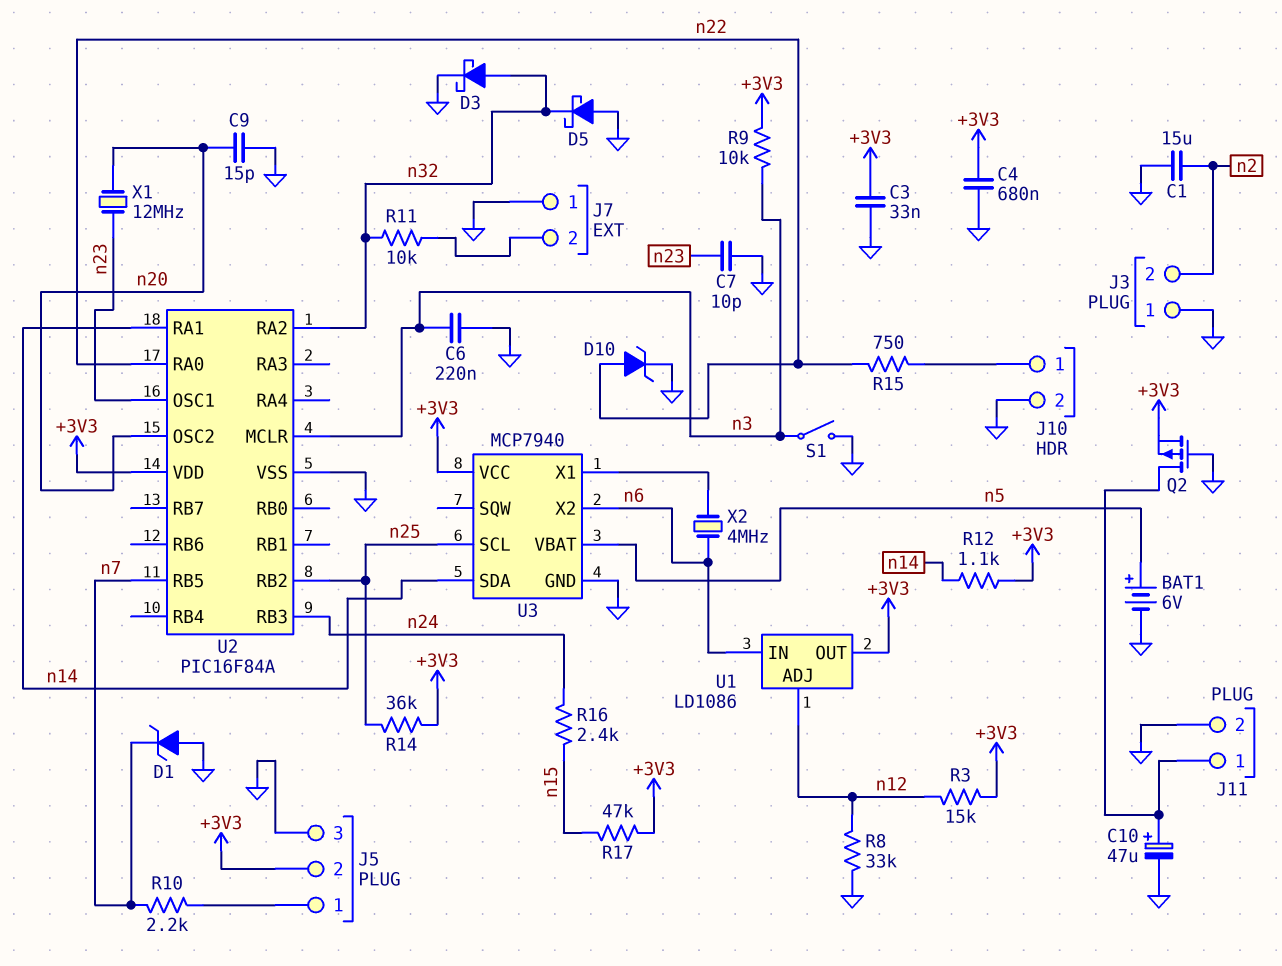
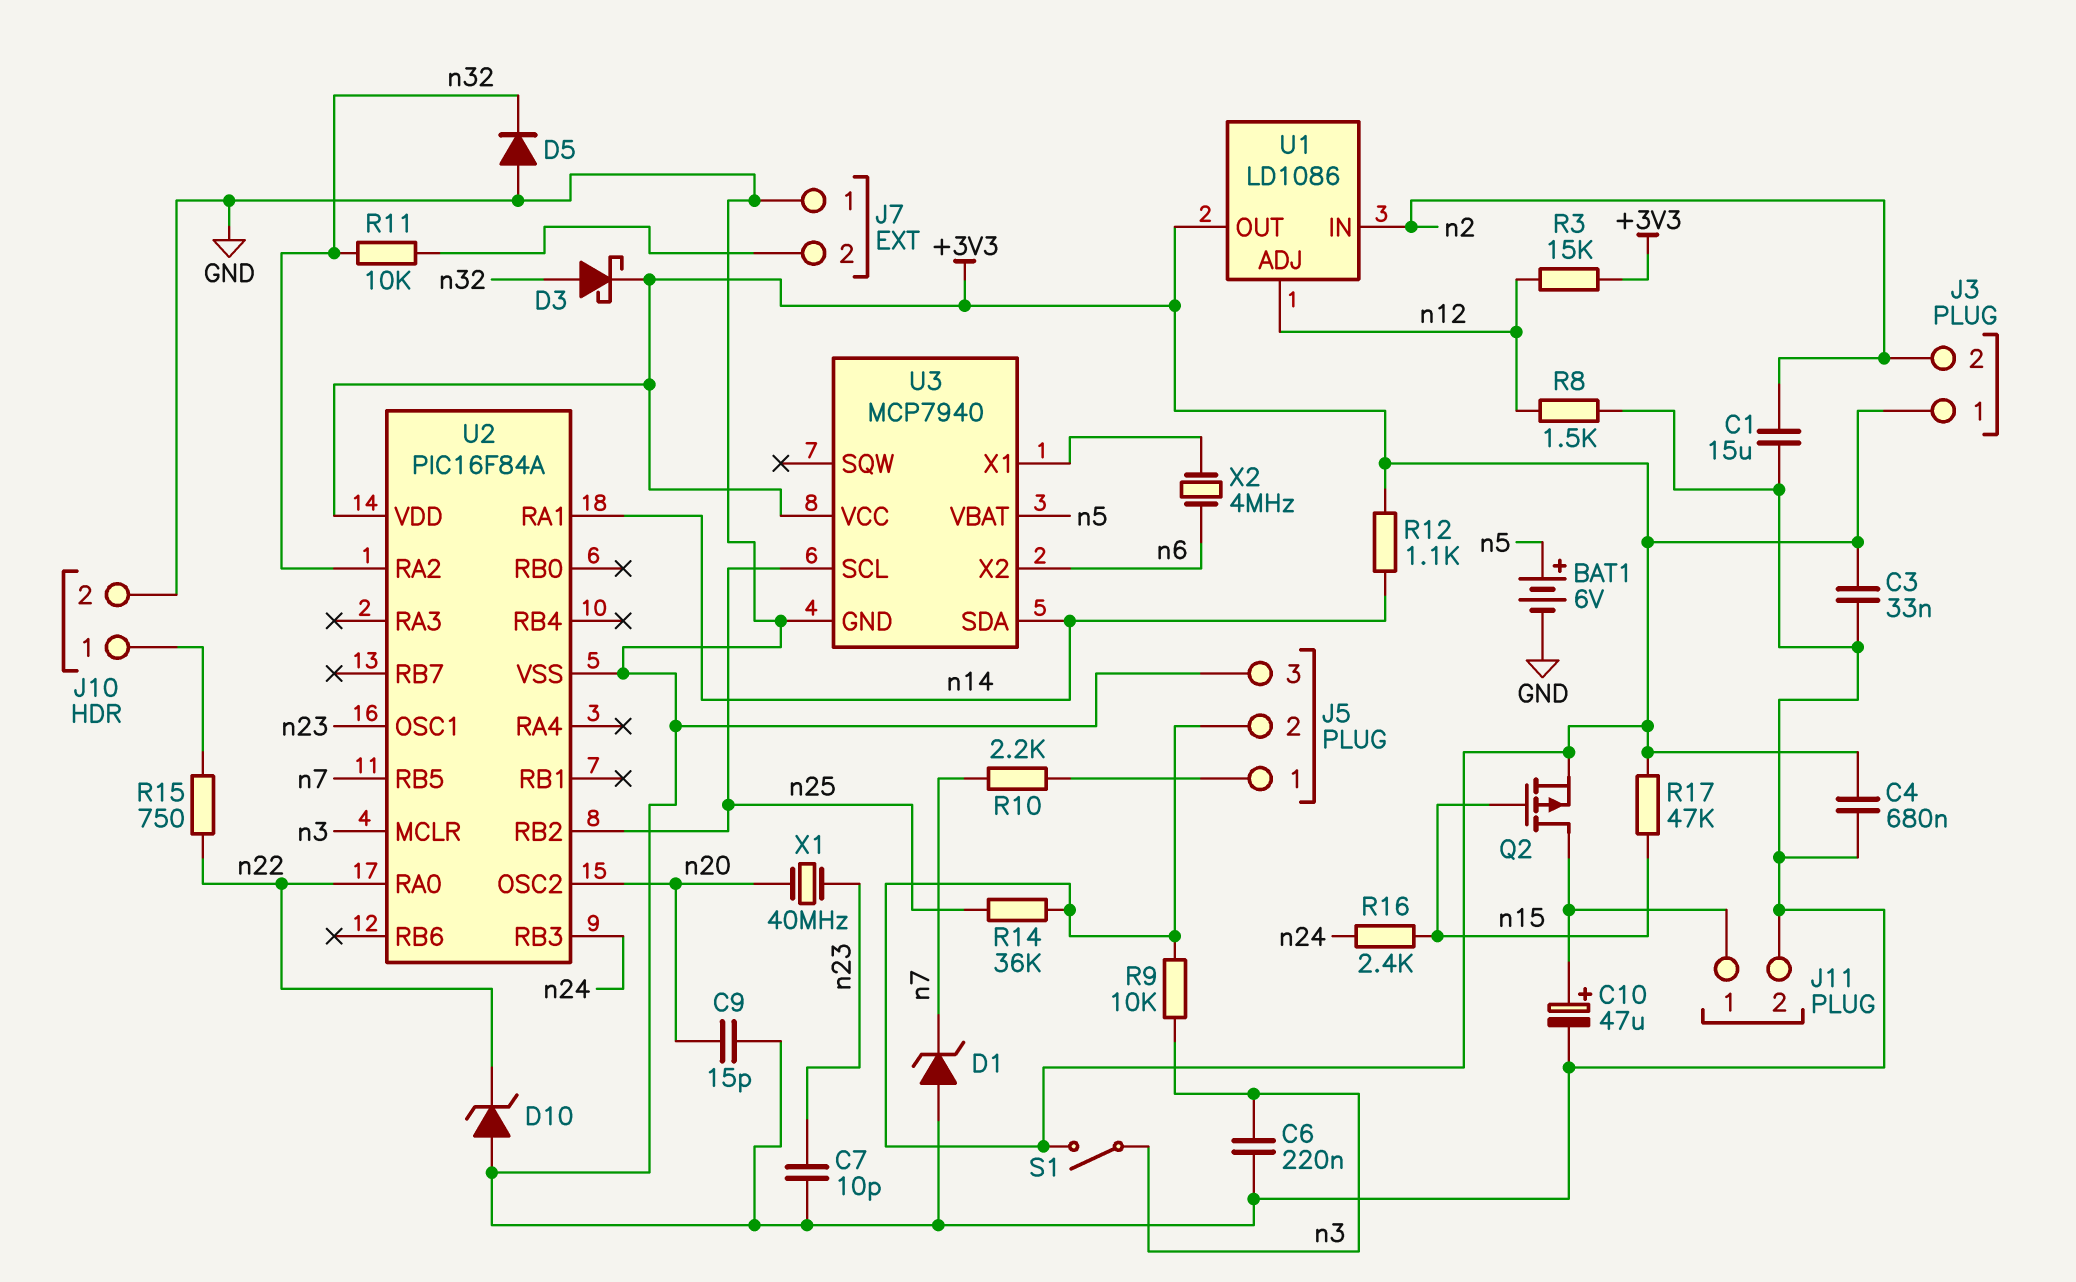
D3: schottky (A n32, K GND) -> schottky (A n32, K +3V3)
D5: schottky (A GND, K n32) -> diode (A GND, K n32)
D10: zener (A n22, K GND) -> zener (A GND, K n22)
J3 pin 1: GND -> +3V3
Q2: PMOS (G GND, D J11/1, S +3V3) -> PMOS (G n15, D J11/1, S +3V3)
R8: 33k (GND, n12) -> 1.5k (GND, n12)
S1: switch (GND, n3) -> switch (+3V3, n3)
U1 pin IN: n6 -> n2
X1: 12MHz (n20, n23) -> 40MHz (n20, n23)

